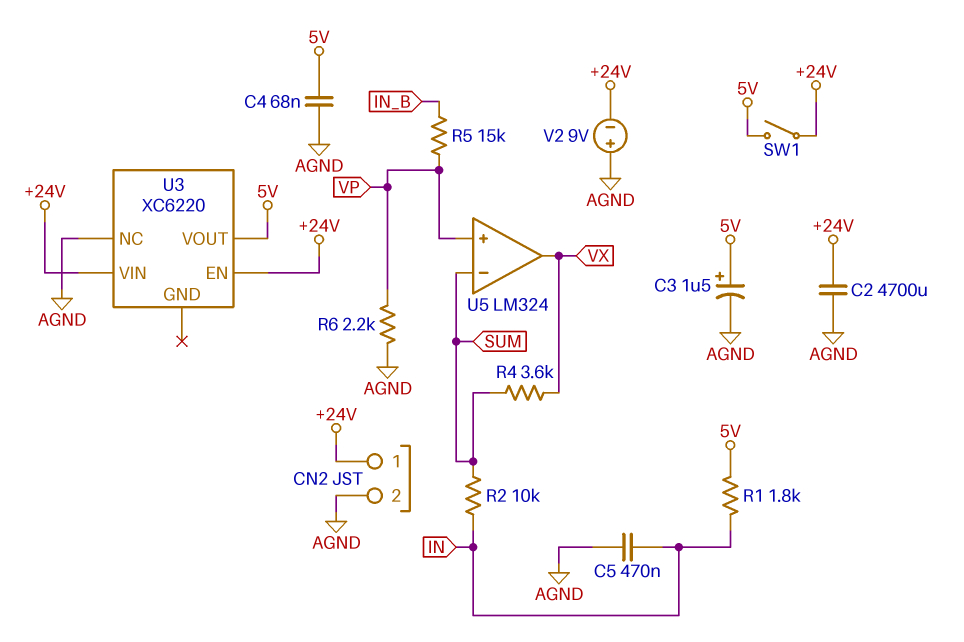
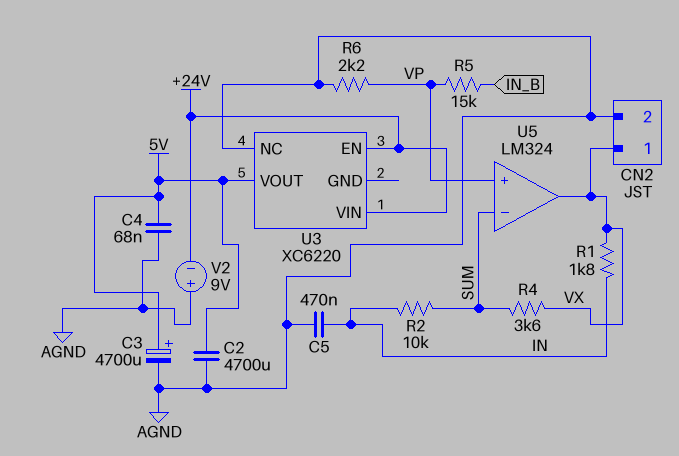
C2: 4700uF (+24V, AGND) -> 4700uF (5V, AGND)
C3: 1.5uF (plus 5V, minus AGND) -> 4700uF (plus 5V, minus AGND)
CN2 pin 1: +24V -> VX
R1: 1.8k (5V, IN) -> 1.8k (IN, VX)
SW1: switch (+24V, 5V) -> none

